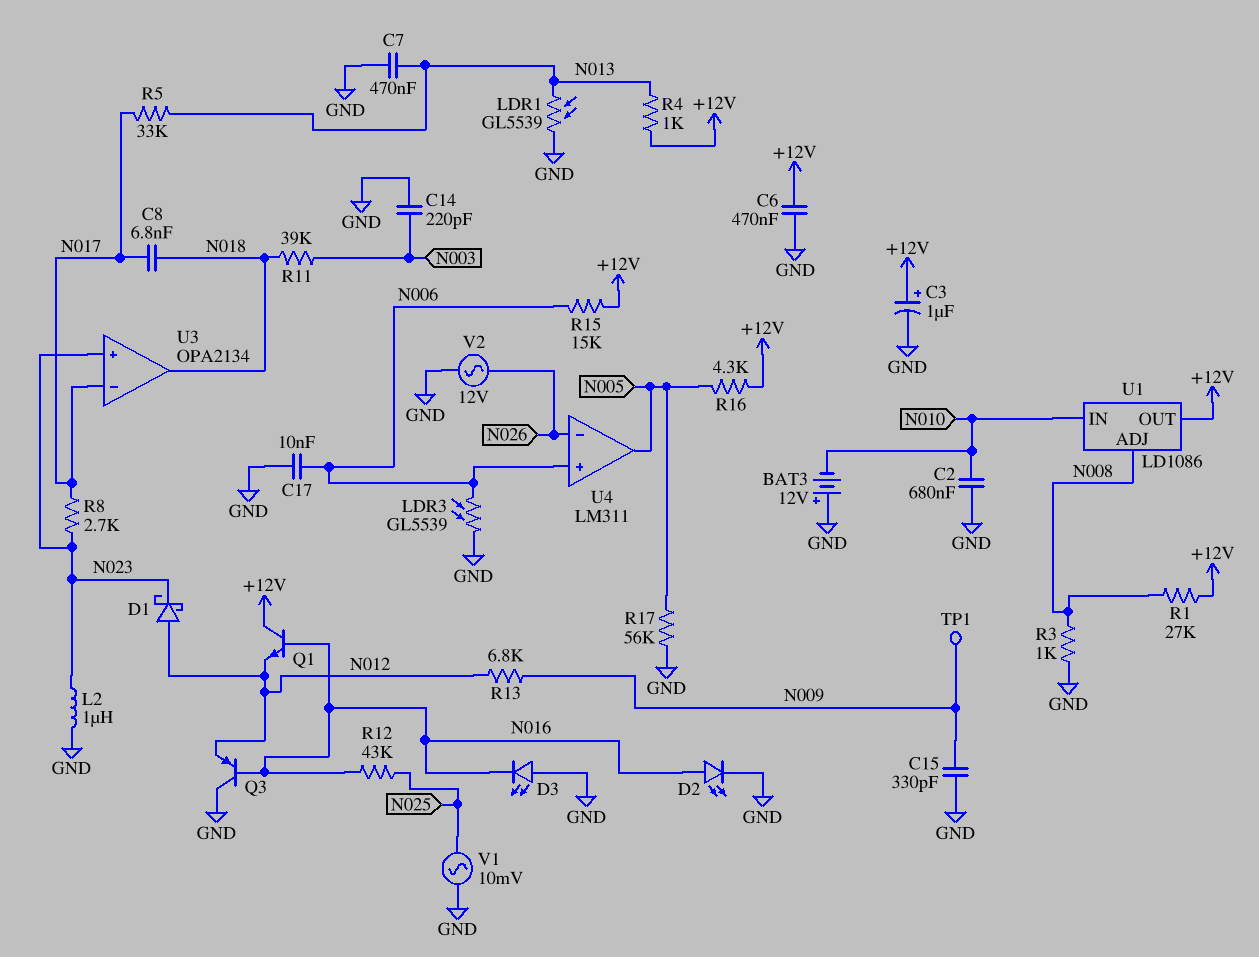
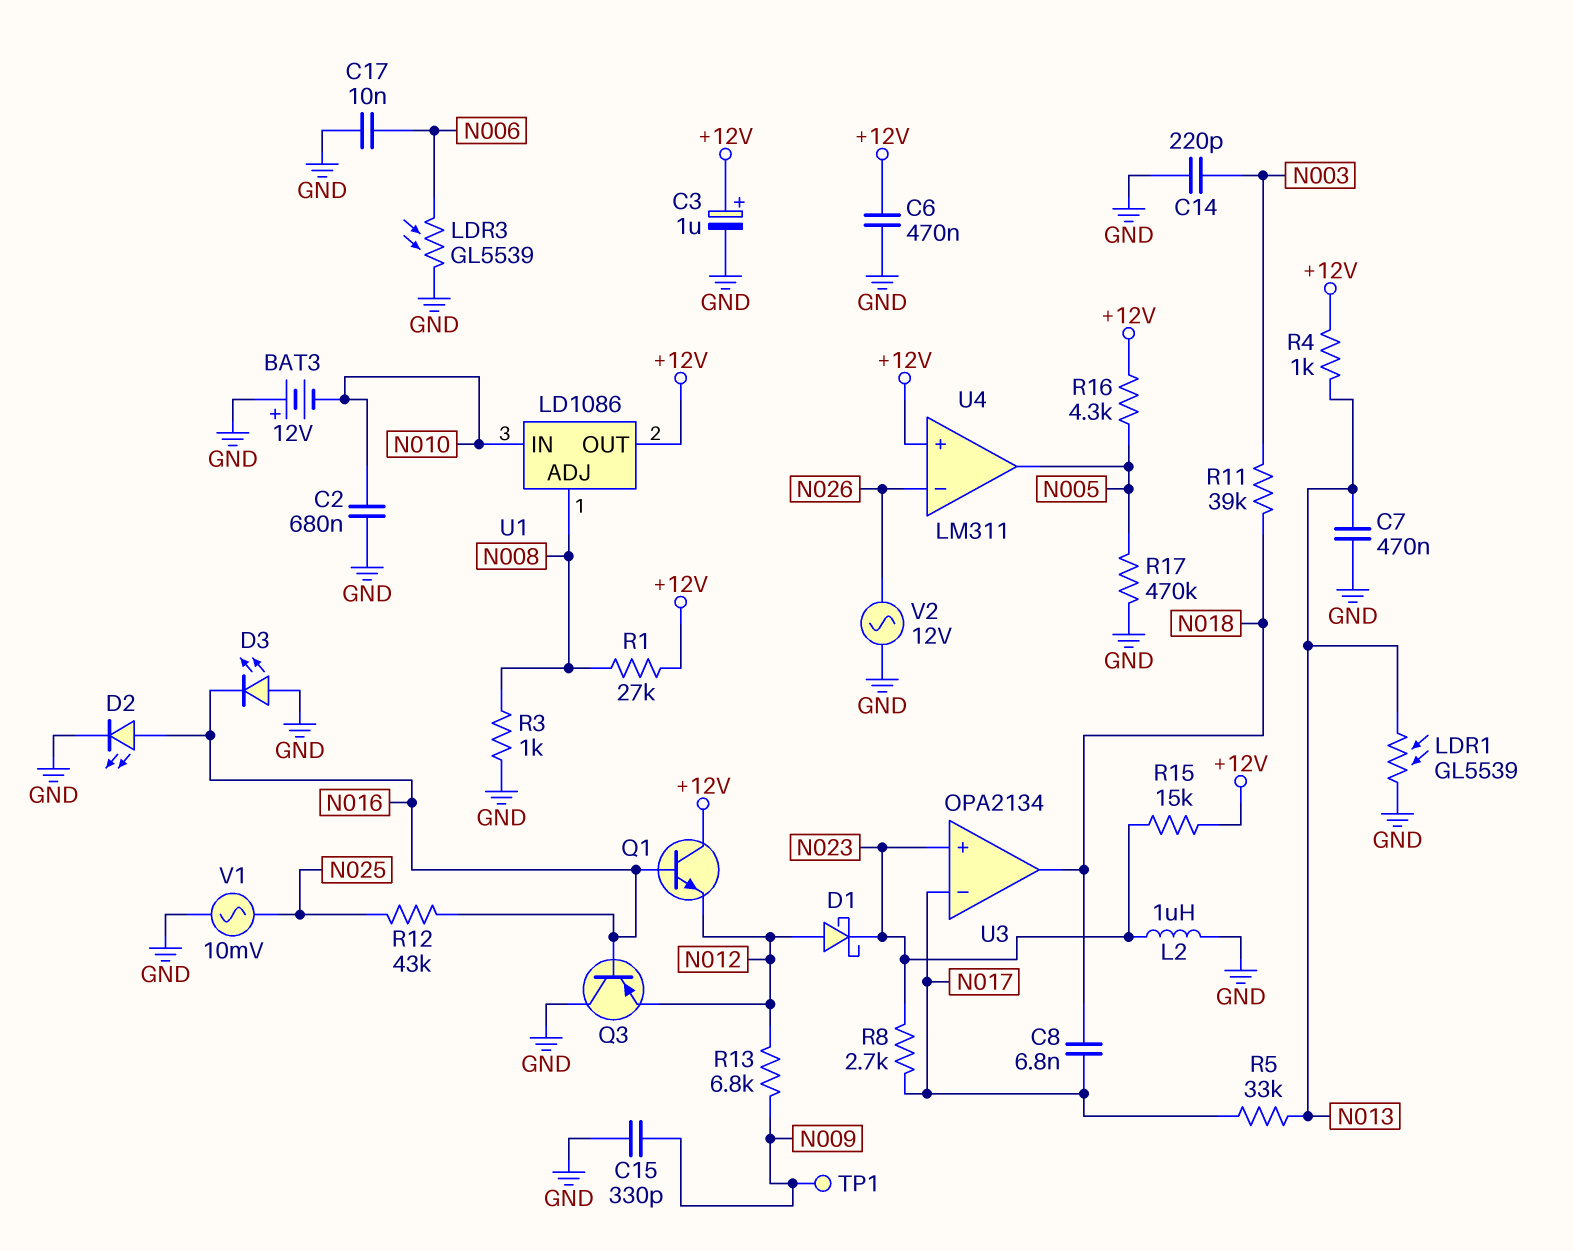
R15: 15k (+12V, N006) -> 15k (+12V, N023)
R17: 56k (GND, N005) -> 470k (GND, N005)
U4 pin in+: N006 -> +12V

